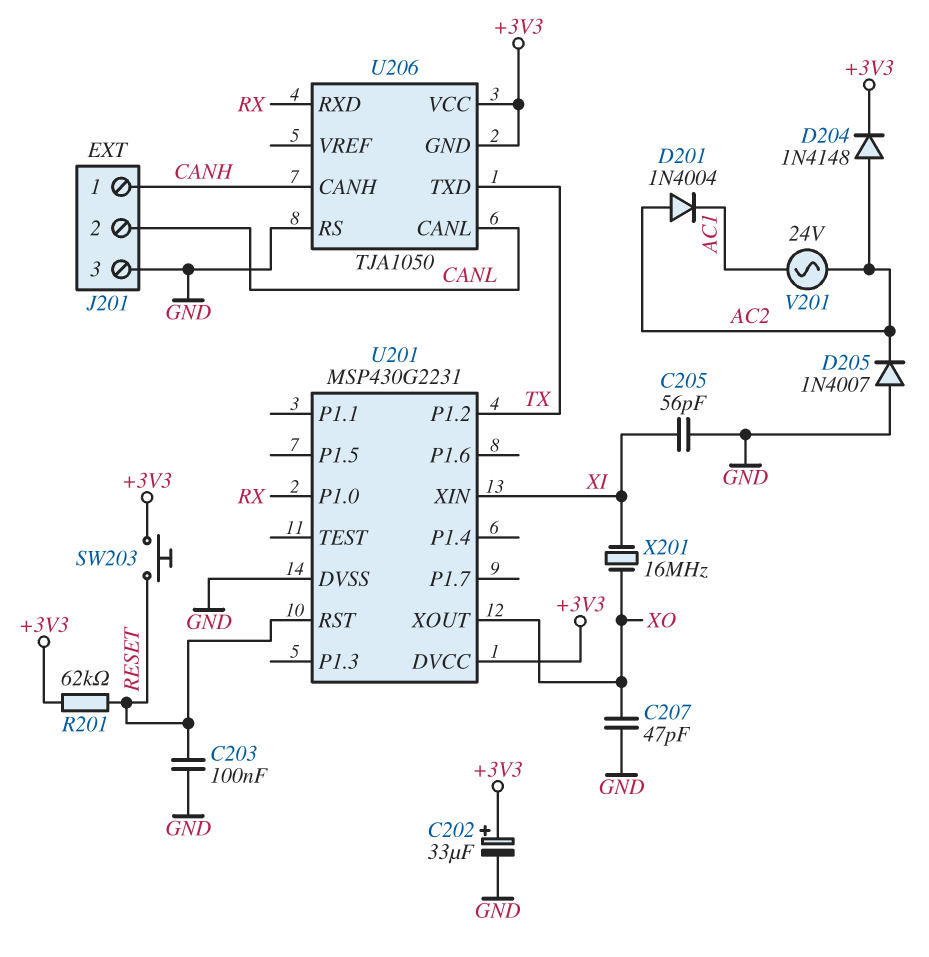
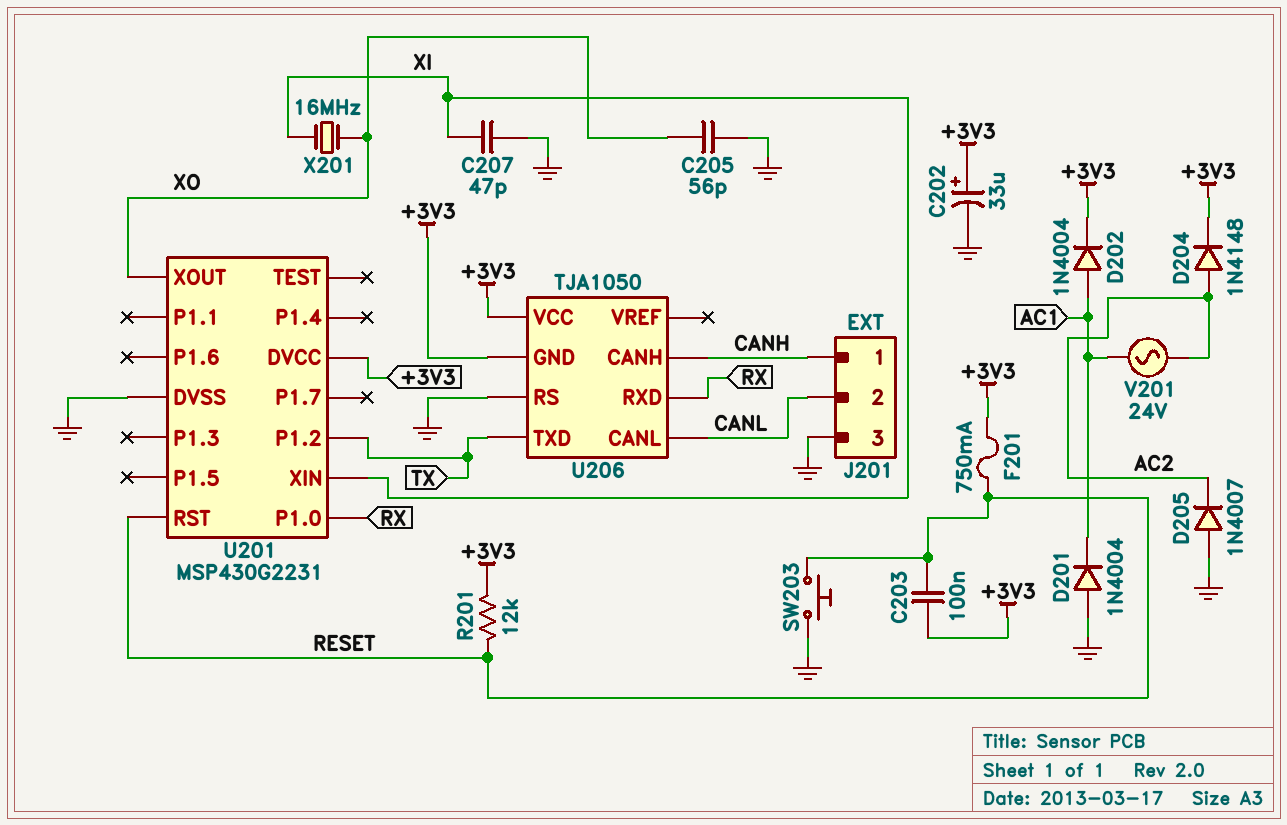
C203: 100nF (GND, RESET) -> 100nF (+3V3, RESET)
C205: 56pF (GND, XI) -> 56pF (GND, XO)
C207: 47pF (GND, XO) -> 47pF (GND, XI)
D201: diode 1N4004 (A AC2, K AC1) -> diode 1N4004 (A GND, K AC1)
D202: none -> diode 1N4004 (A AC1, K +3V3)
F201: none -> 750mA (+3V3, RESET)
R201: 62k (+3V3, RESET) -> 12k (+3V3, RESET)
SW203: button (+3V3, RESET) -> button (GND, RESET)

